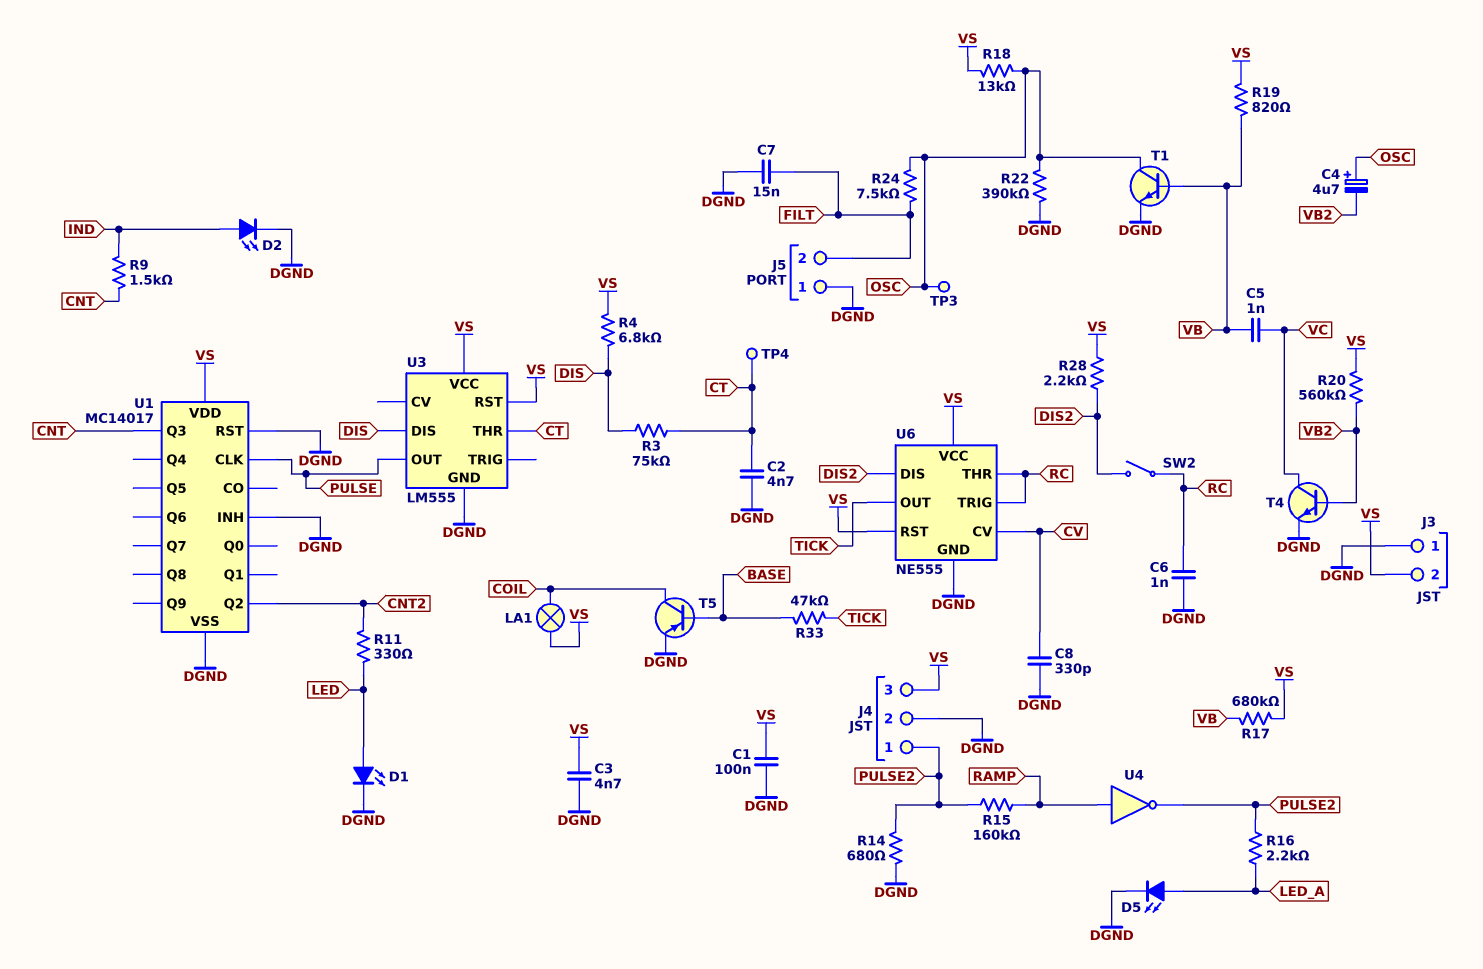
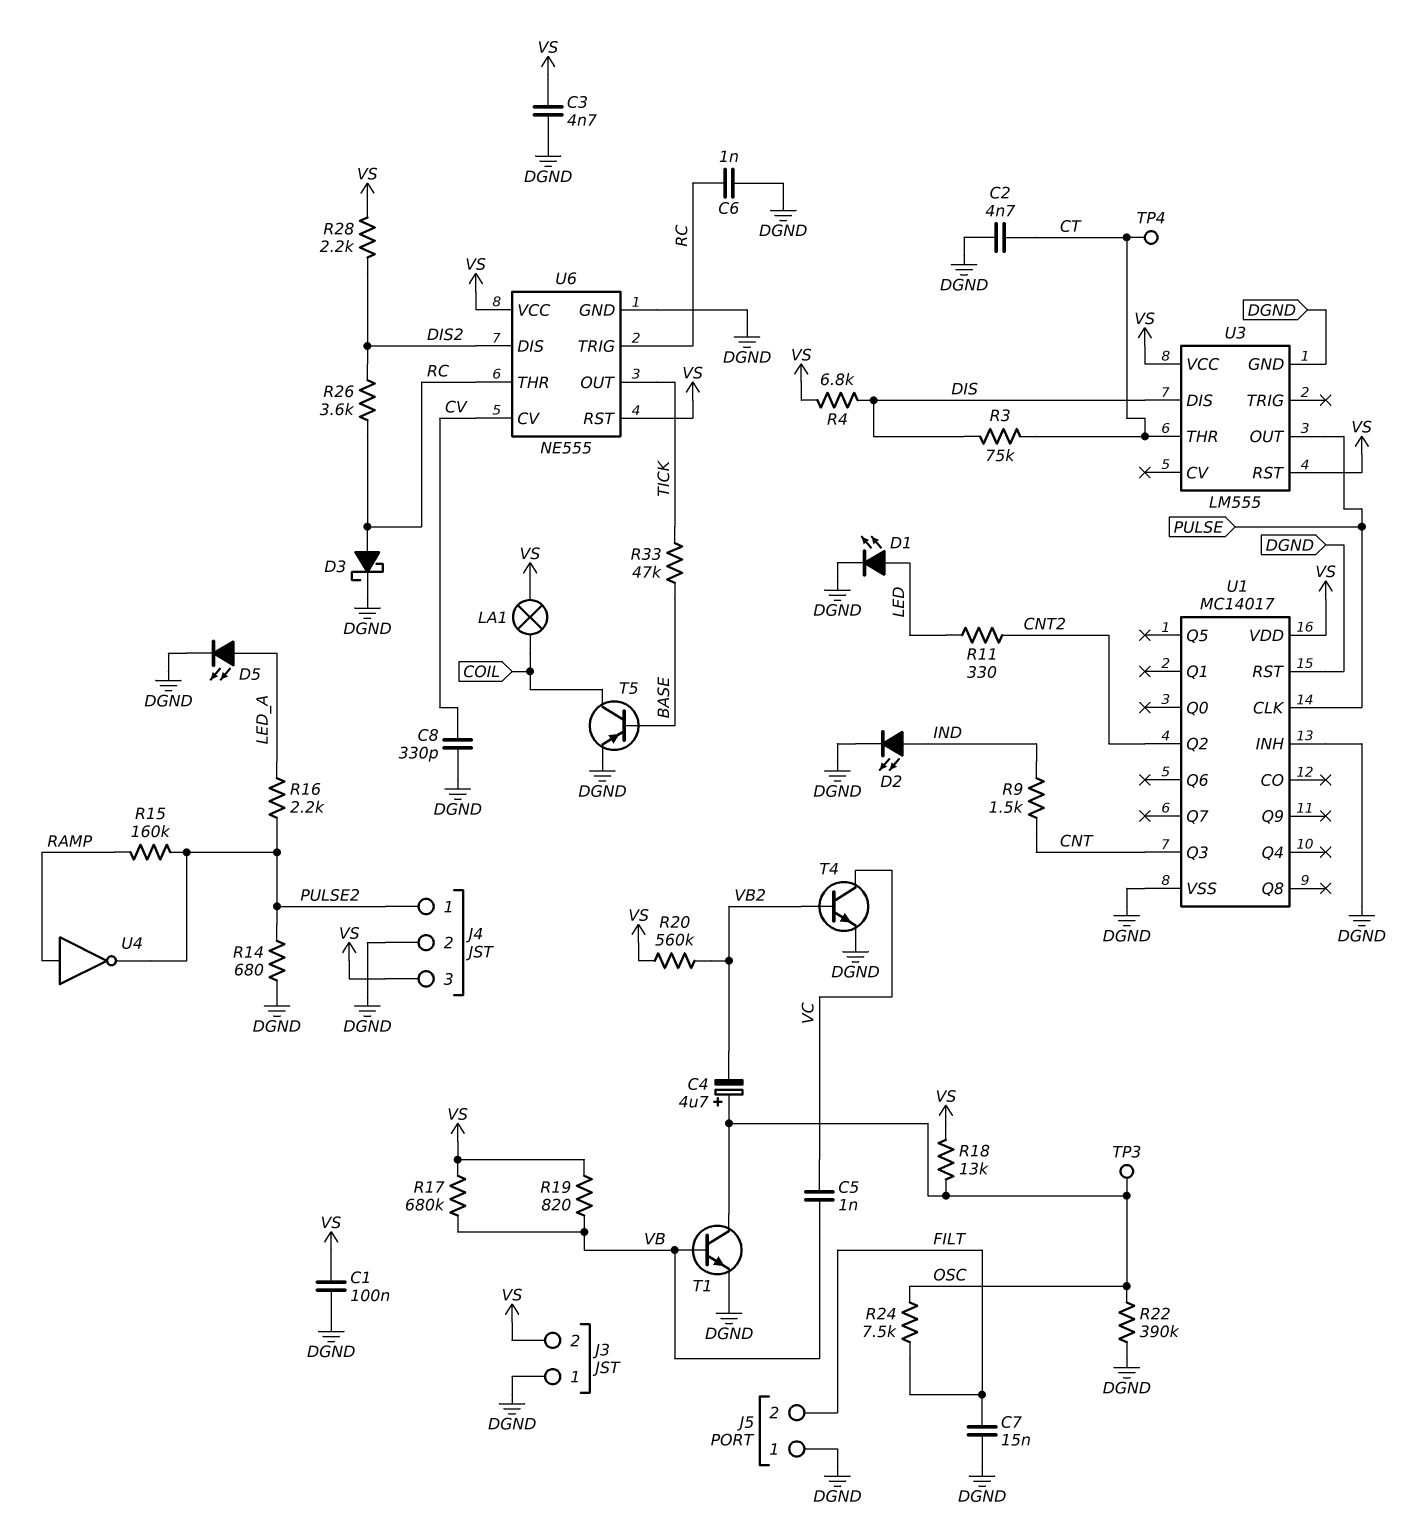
D3: none -> schottky (A RC, K DGND)
R26: none -> 3.6k (DIS2, RC)
SW2: switch (DIS2, RC) -> none

